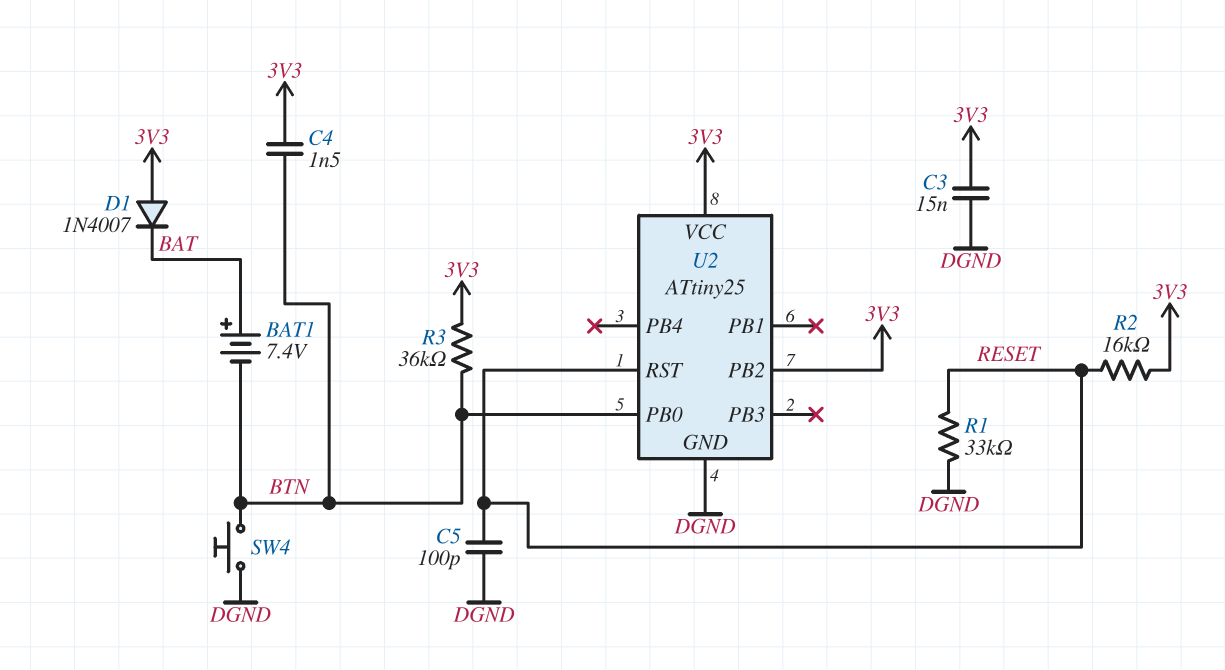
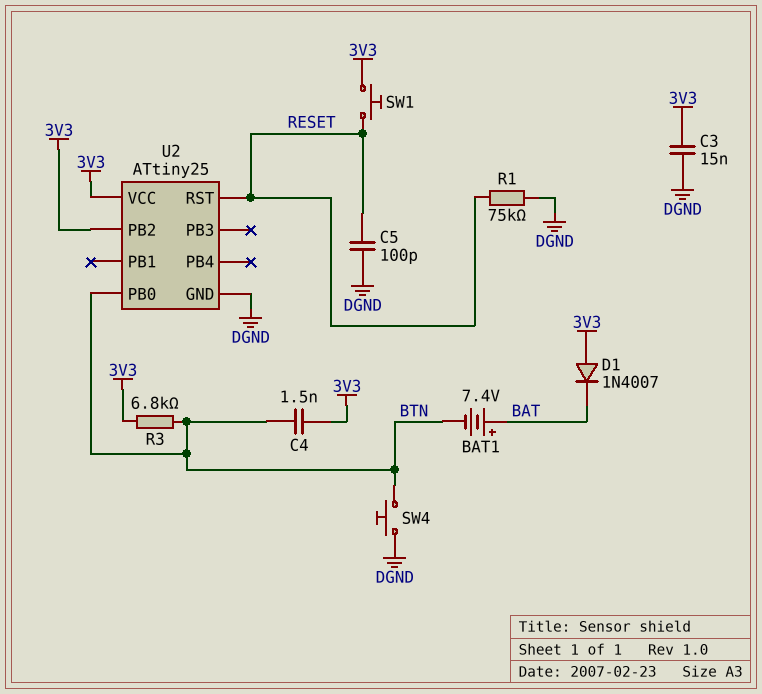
R1: 33k (DGND, RESET) -> 75k (DGND, RESET)
R2: 16k (3V3, RESET) -> none
R3: 36k (3V3, BTN) -> 6.8k (3V3, BTN)
SW1: none -> button (3V3, RESET)

